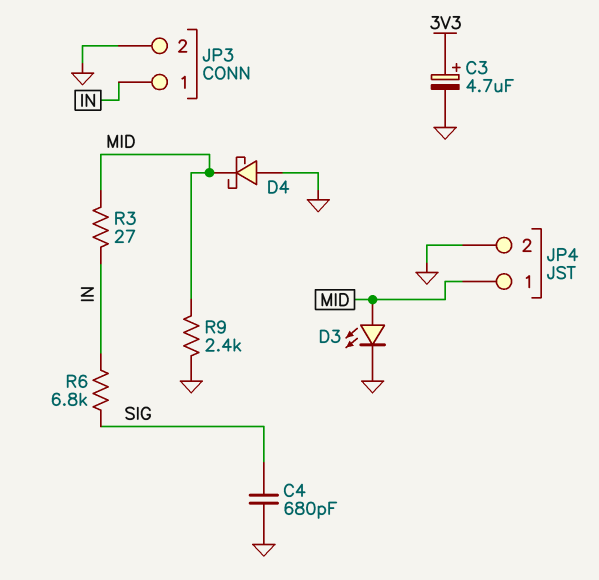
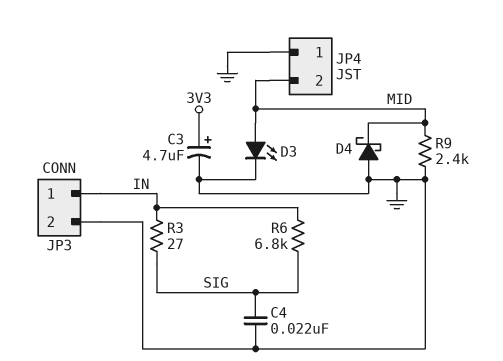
C4: 680pF (GND, SIG) -> 22nF (GND, SIG)
JP4 pin 1: MID -> GND
JP4 pin 2: GND -> MID
R3: 27 (IN, MID) -> 27 (IN, SIG)

